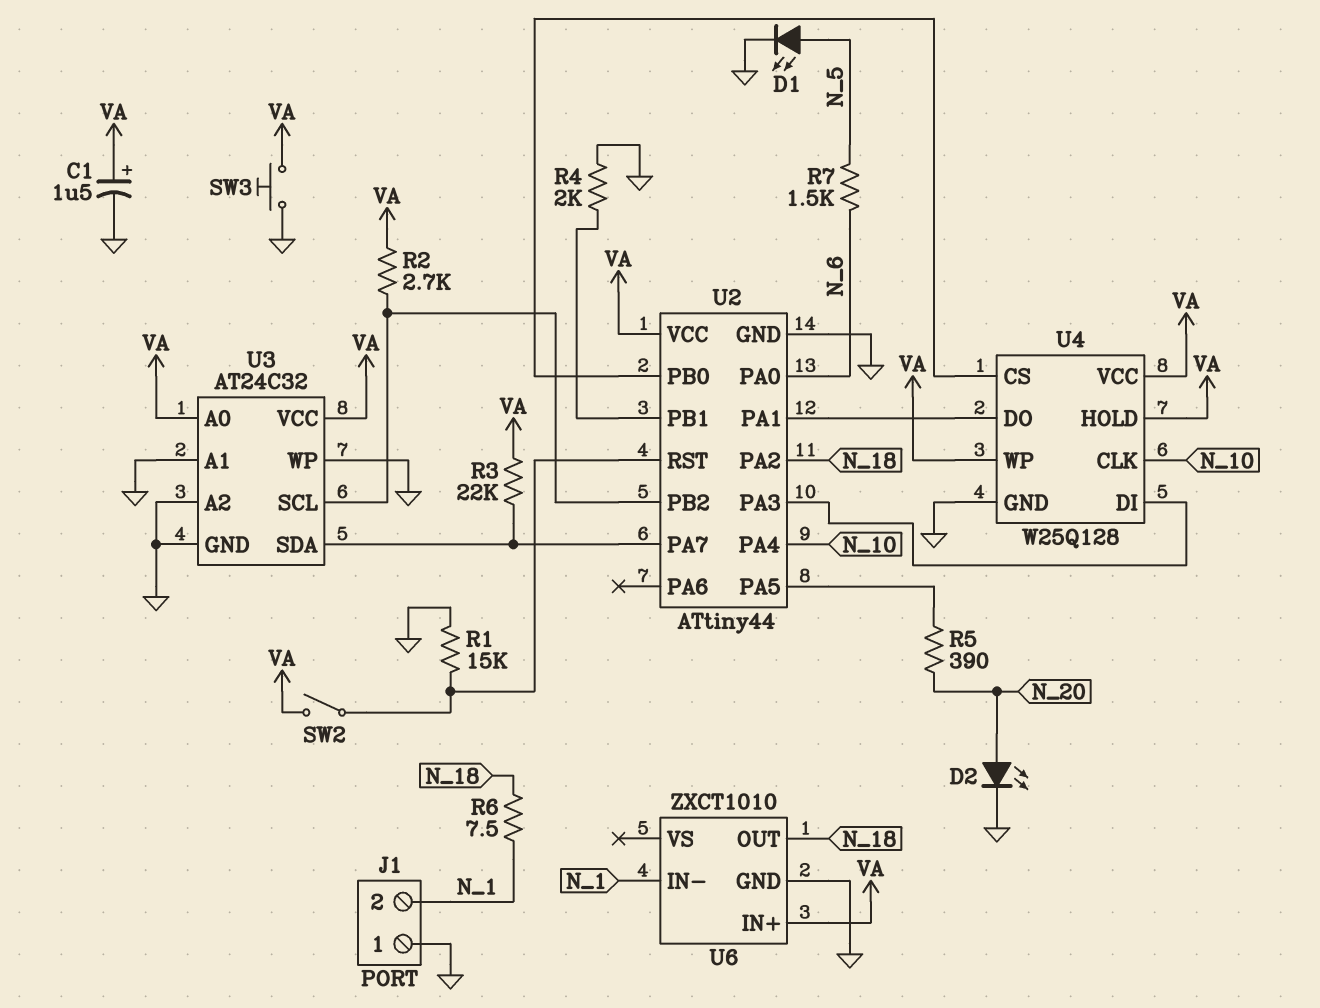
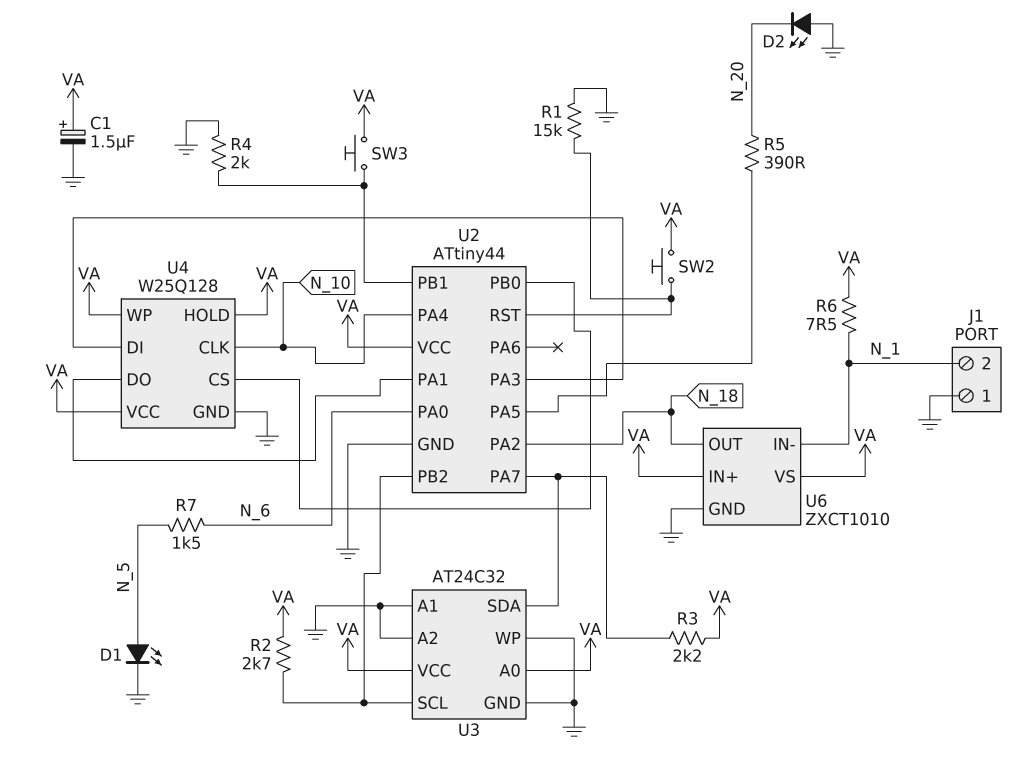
D2: LED (A N_20, K GND) -> LED (A GND, K N_20)
R3: 22k (U2/PA7, VA) -> 2.2k (U2/PA7, VA)
R6: 7.5 (N_1, N_18) -> 7.5 (N_1, VA)
SW2: switch (U2/RST, VA) -> button (U2/RST, VA)
SW3: button (GND, VA) -> button (U2/PB1, VA)
U6 pin VS: none -> VA

